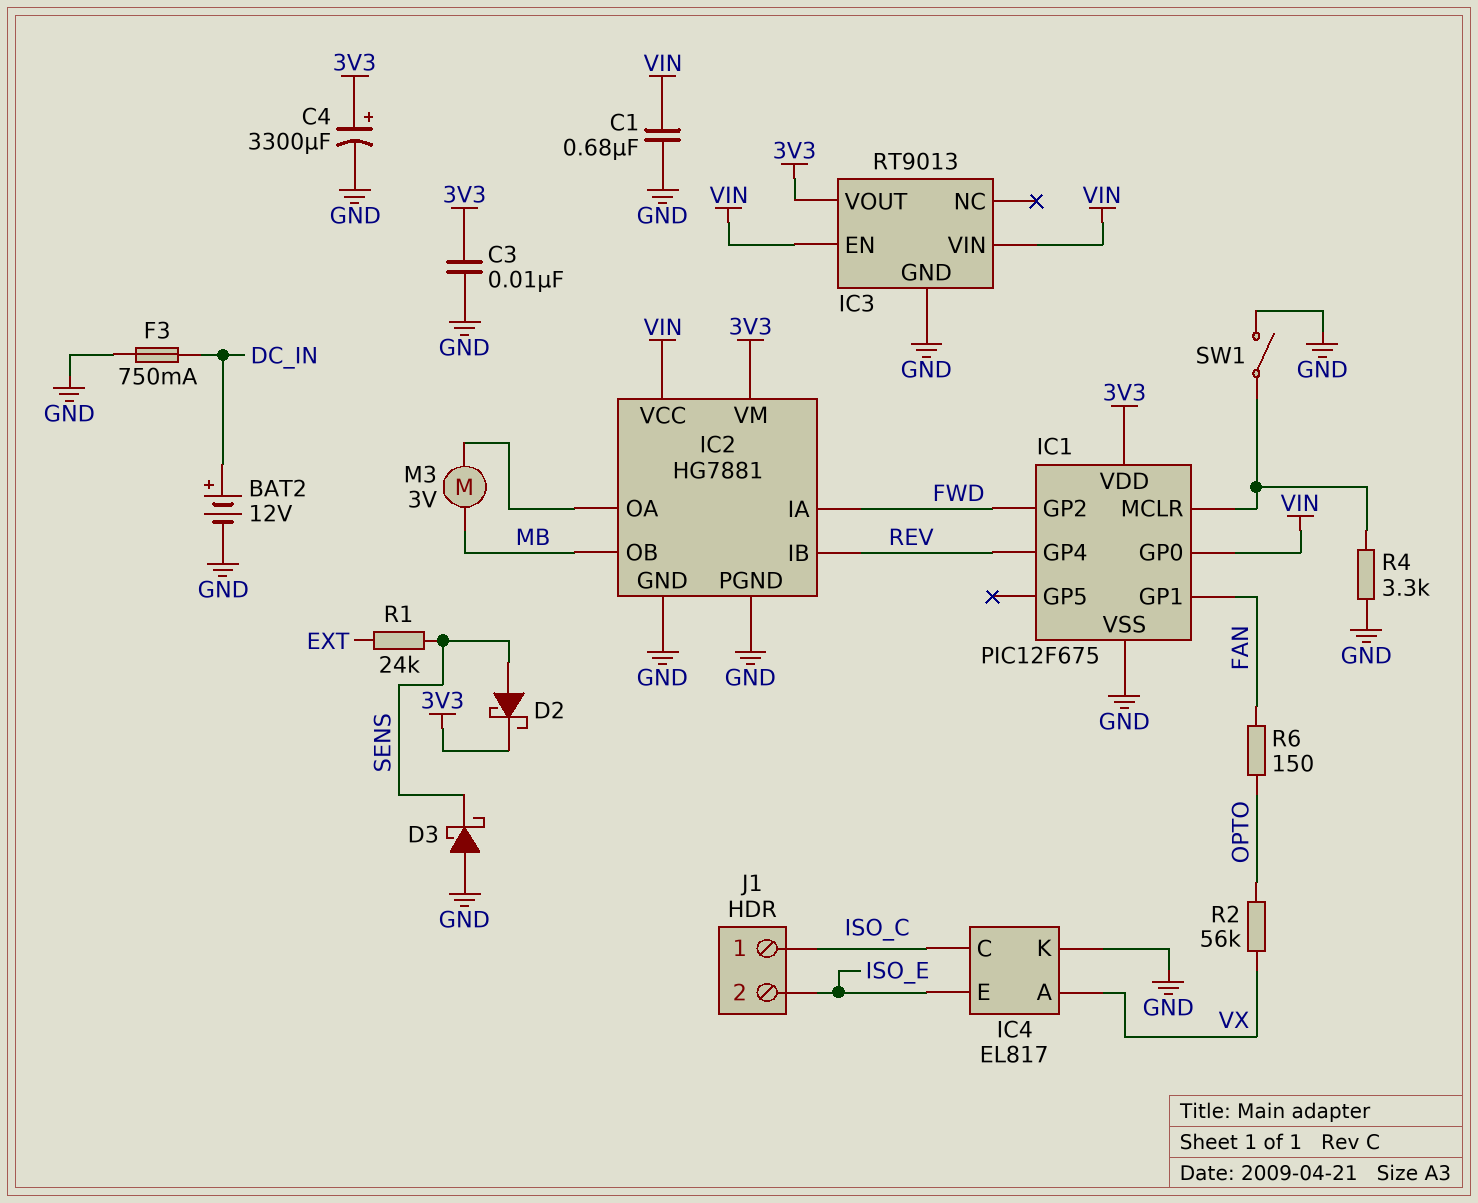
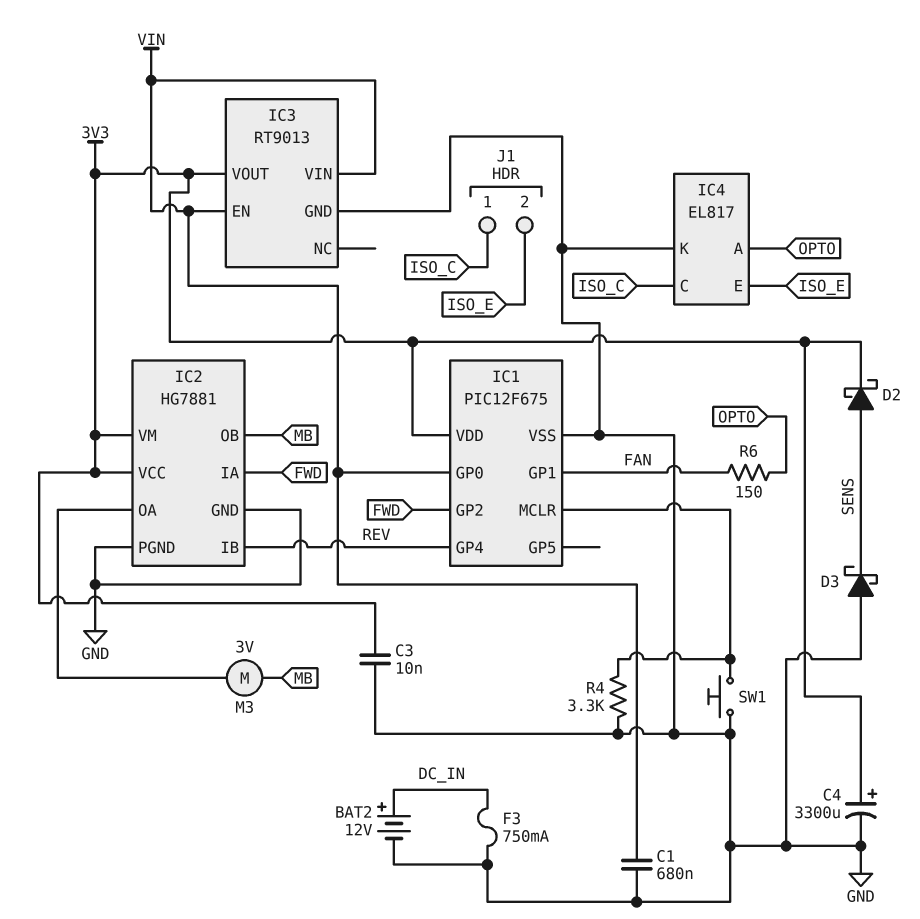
IC2 pin VCC: VIN -> 3V3
IC4 pin A: VX -> OPTO
R1: 24k (EXT, SENS) -> none
R2: 56k (OPTO, VX) -> none
SW1: switch (GND, IC1/MCLR) -> button (GND, IC1/MCLR)

